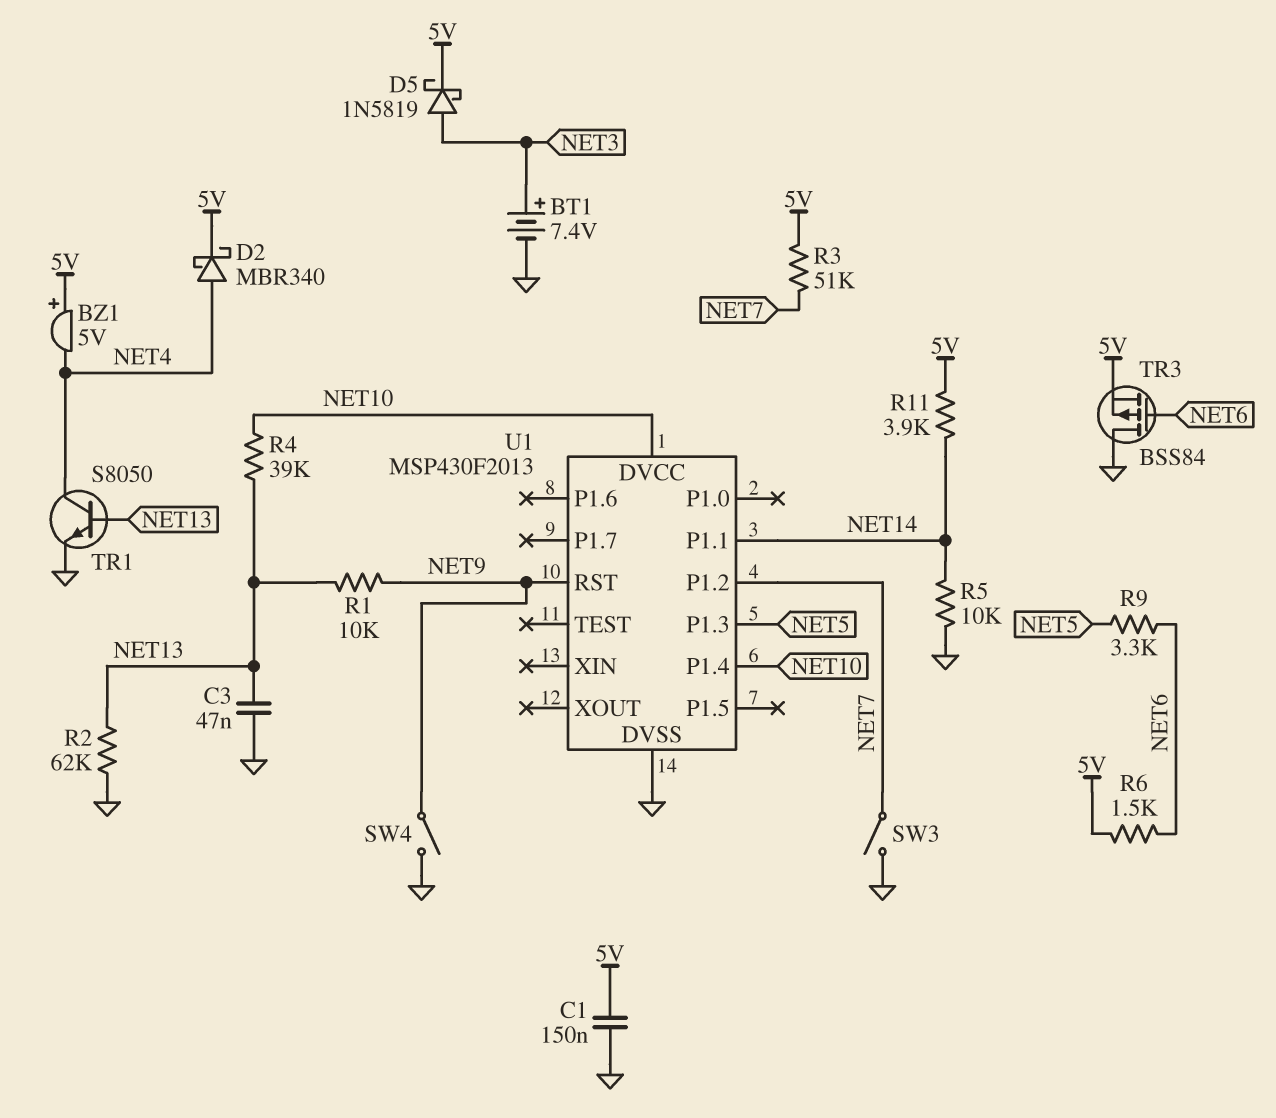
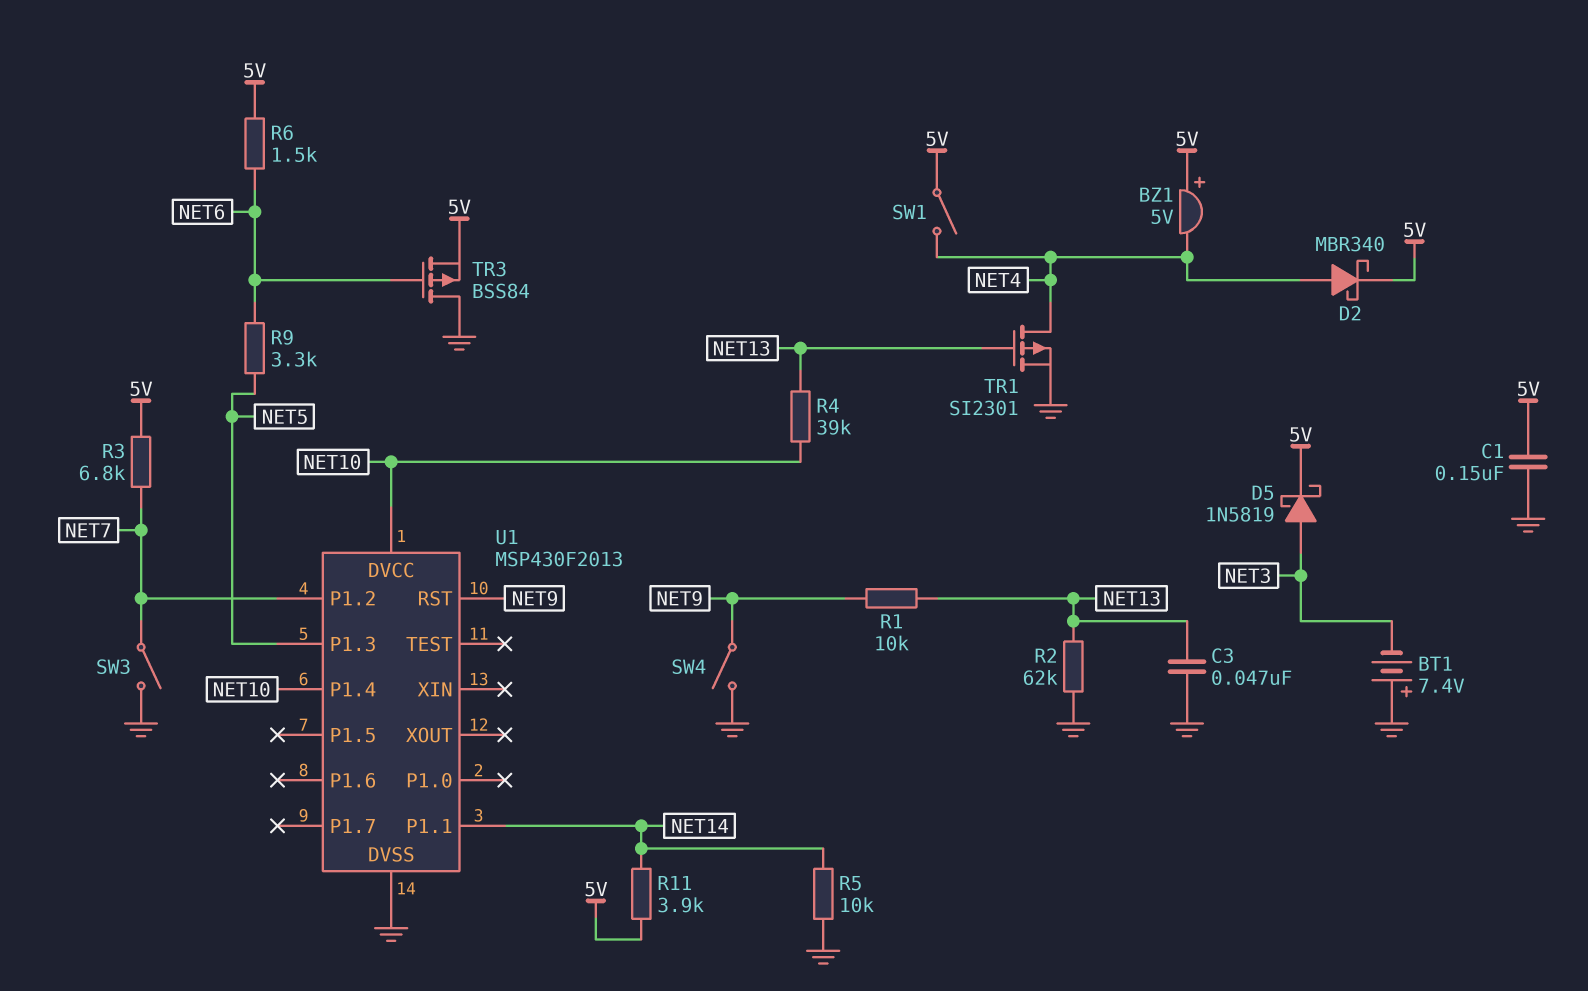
BT1: 7.4V (plus NET3, minus GND) -> 7.4V (plus GND, minus NET3)
R3: 51k (5V, NET7) -> 6.8k (5V, NET7)
SW1: none -> switch (5V, NET4)
TR1: NPN S8050 (B NET13, C NET4, E GND) -> PMOS SI2301 (G NET13, D NET4, S GND)

